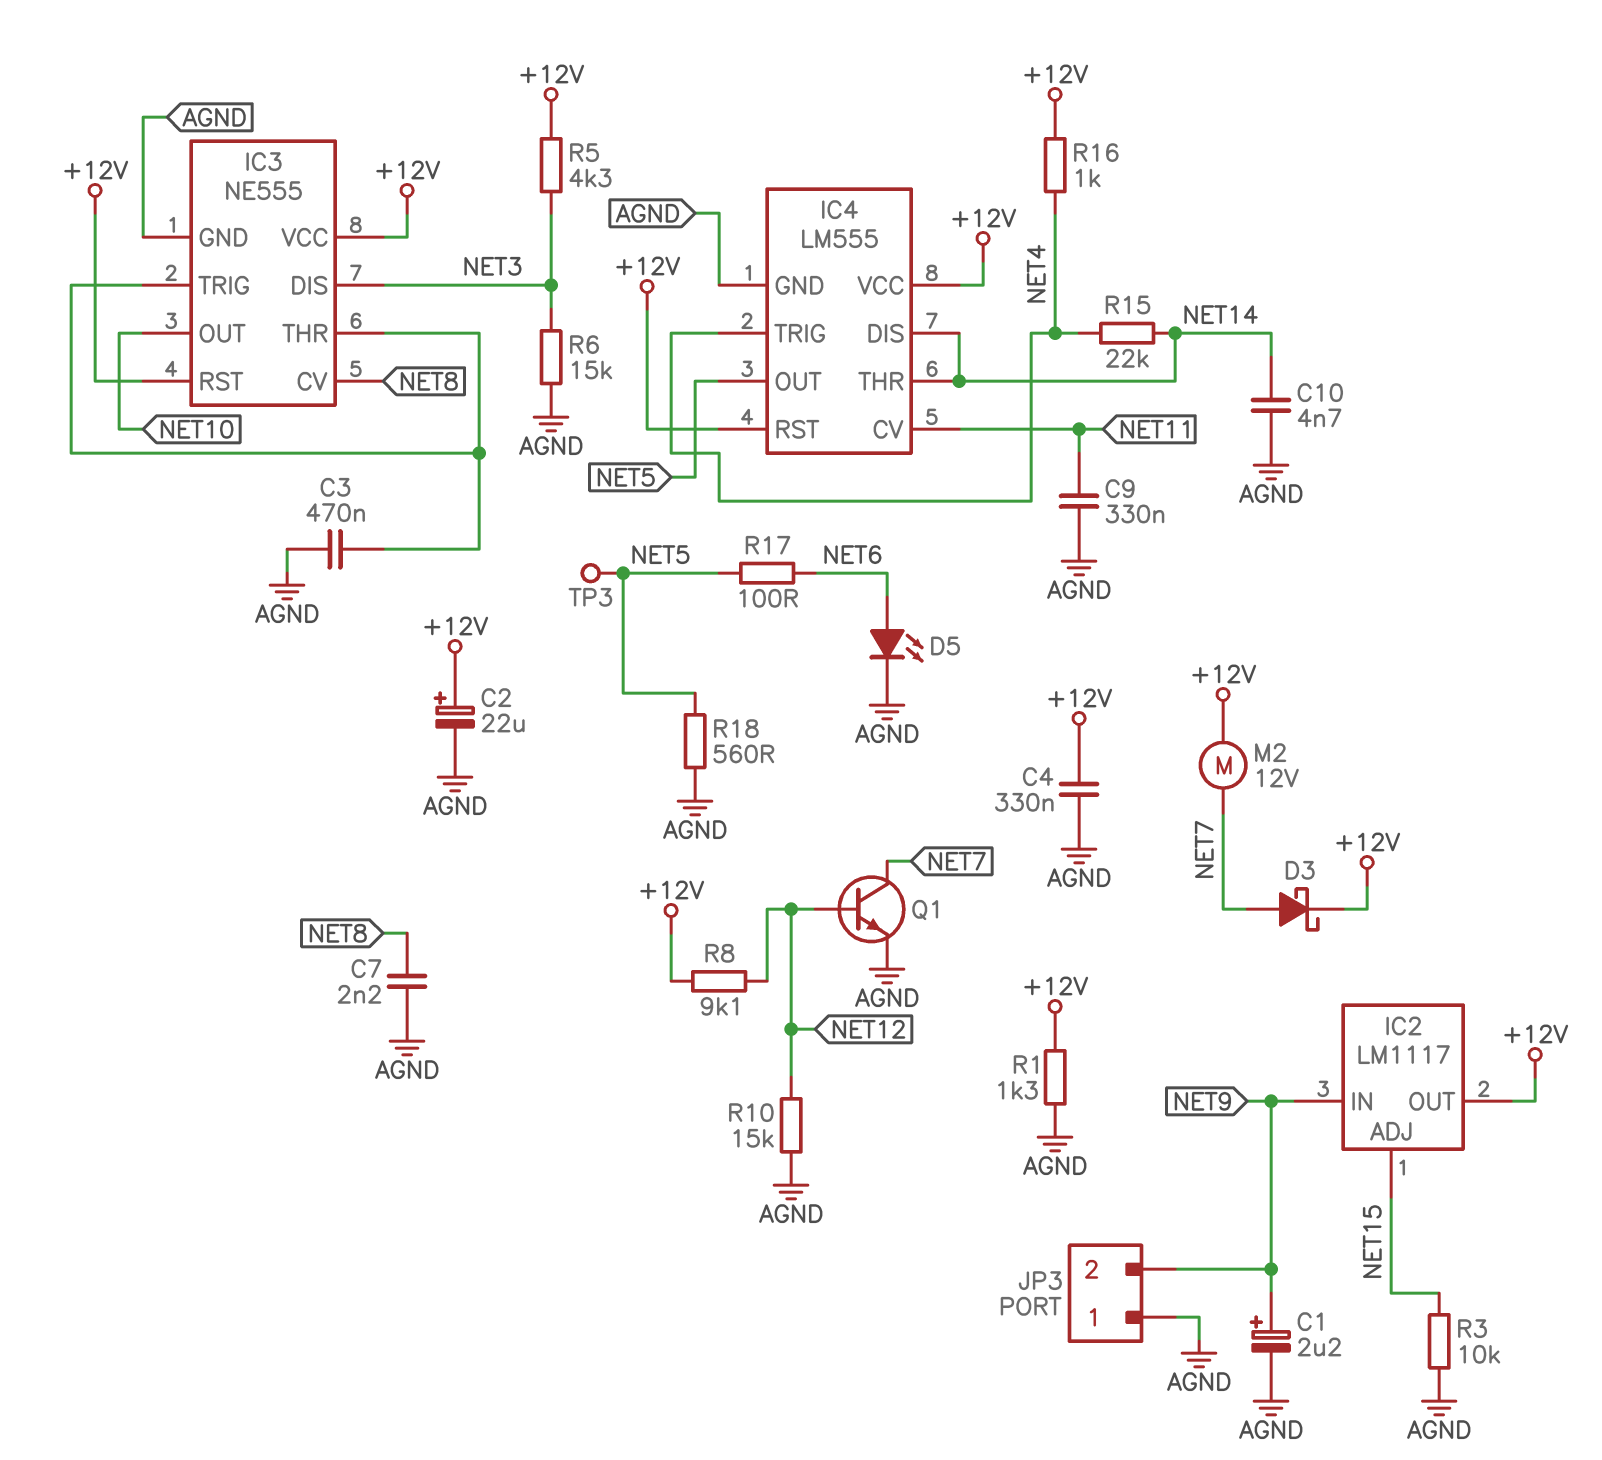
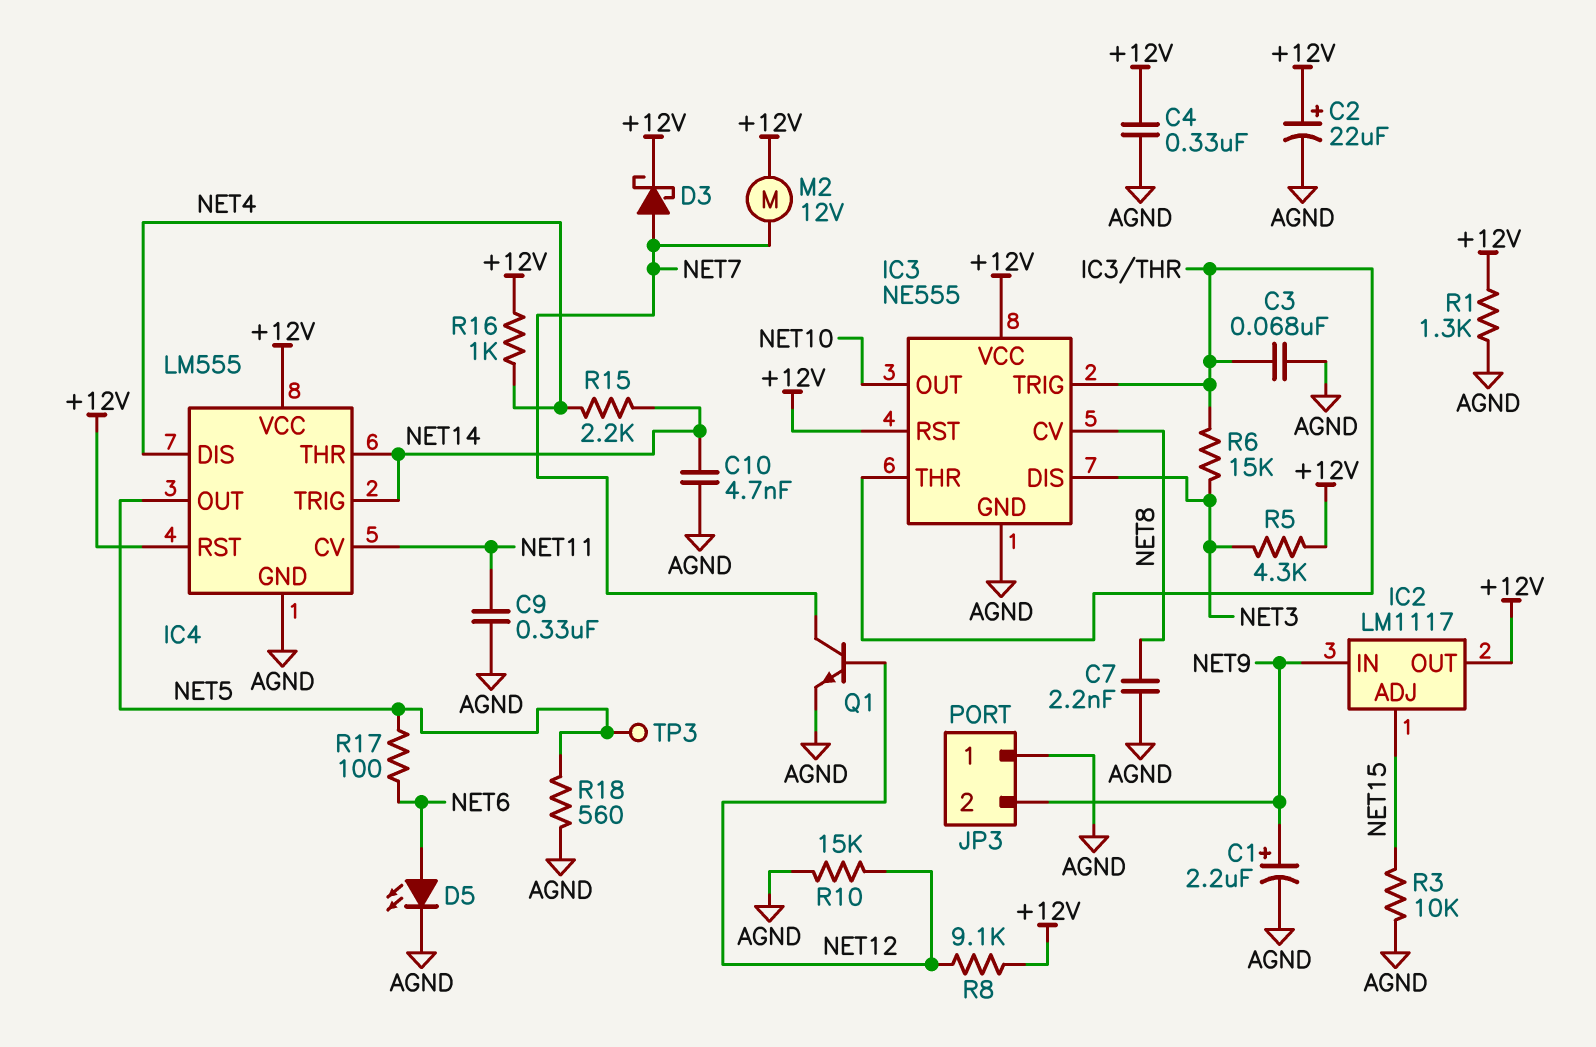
C3: 470nF (AGND, IC3/THR) -> 68nF (AGND, IC3/THR)
IC4 pin DIS: NET14 -> NET4
IC4 pin TRIG: NET4 -> NET14
R6: 15k (AGND, NET3) -> 15k (IC3/THR, NET3)
R15: 22k (NET4, NET14) -> 2.2k (NET4, NET14)

